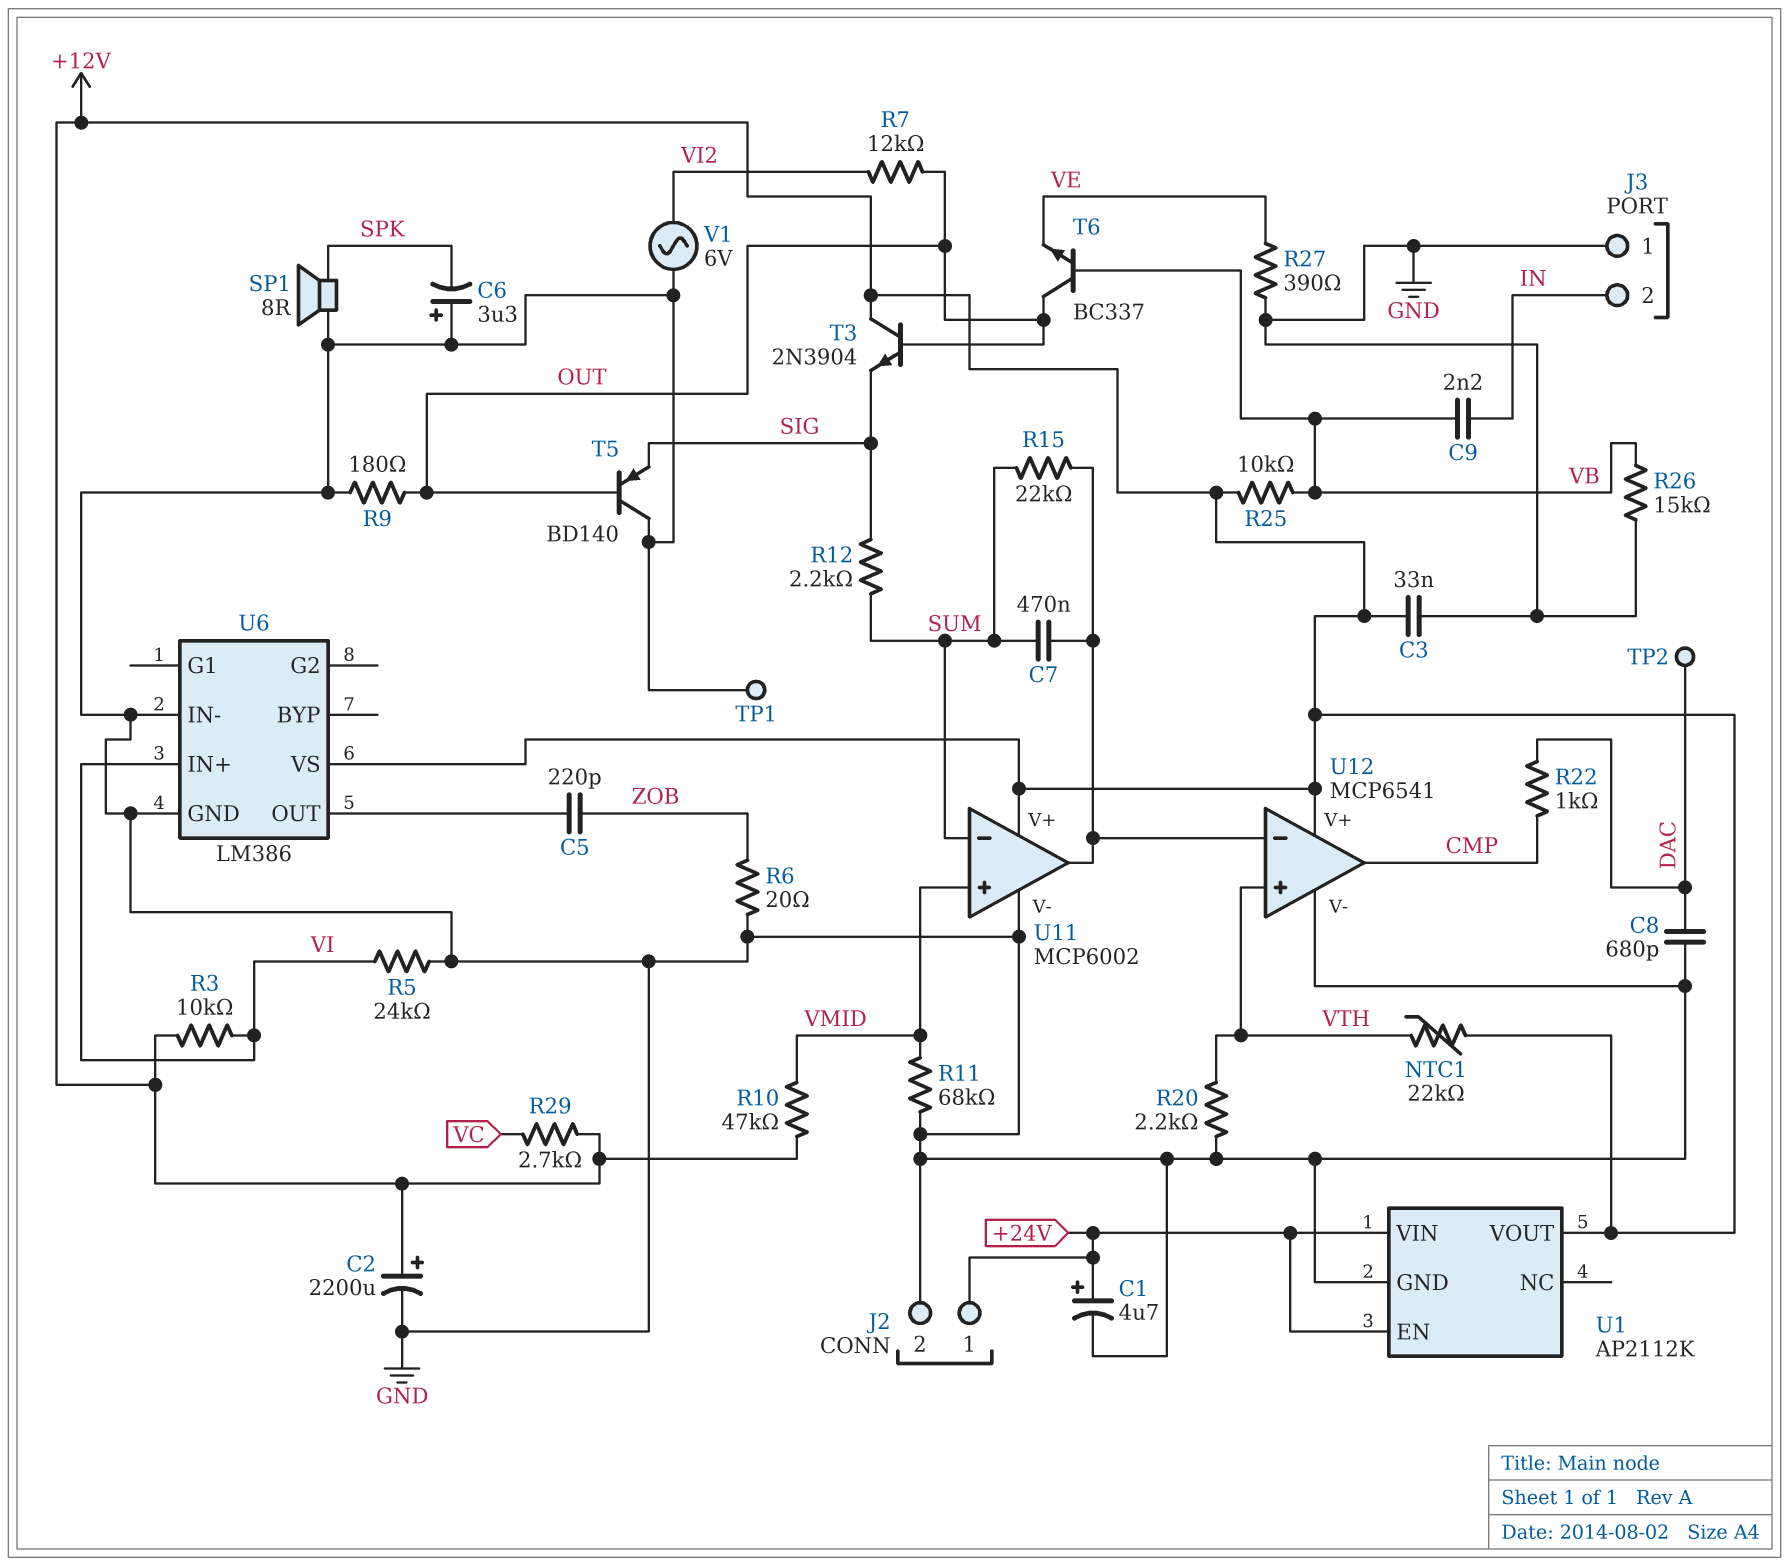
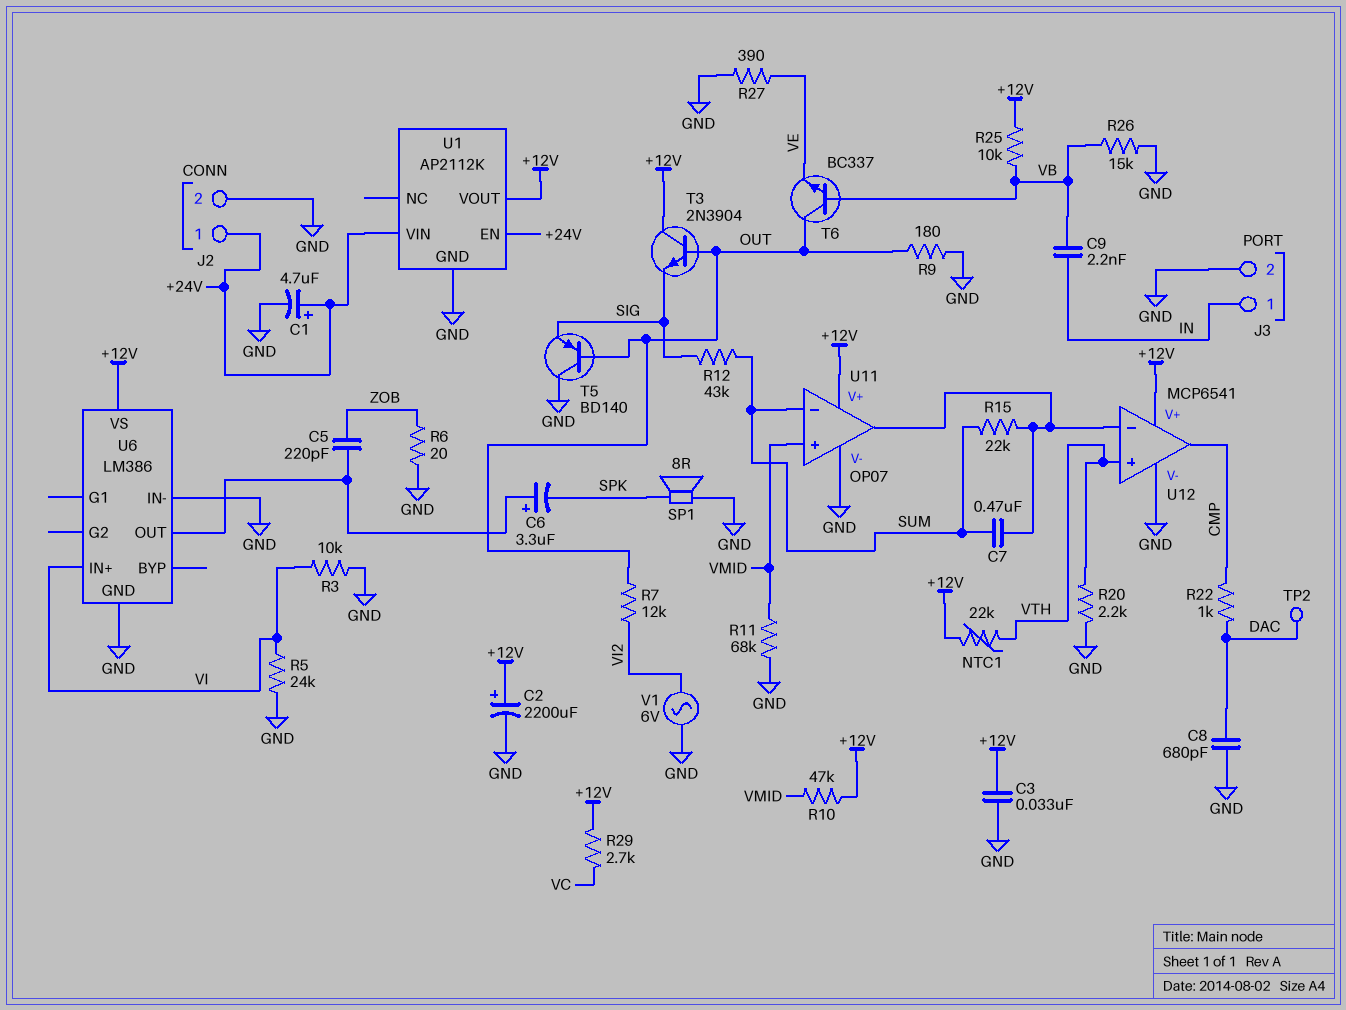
C6: 3.3uF (plus GND, minus SPK) -> 3.3uF (plus U6/OUT, minus SPK)
J3 pin 1: GND -> IN
J3 pin 2: IN -> GND
R3: 10k (+12V, VI) -> 10k (GND, VI)
R12: 2.2k (SIG, SUM) -> 43k (SIG, SUM)
TP1: test point (GND) -> none
U11: MCP6002 -> OP07

